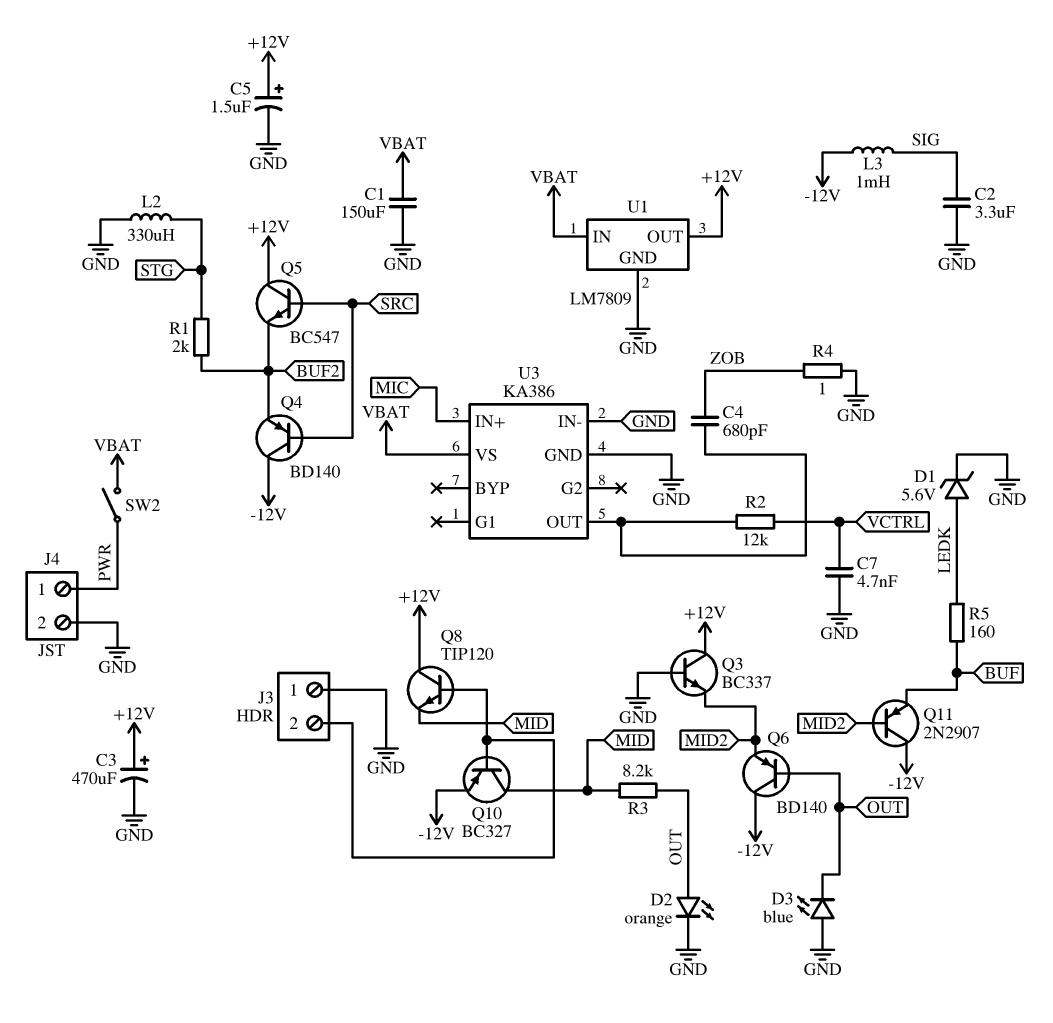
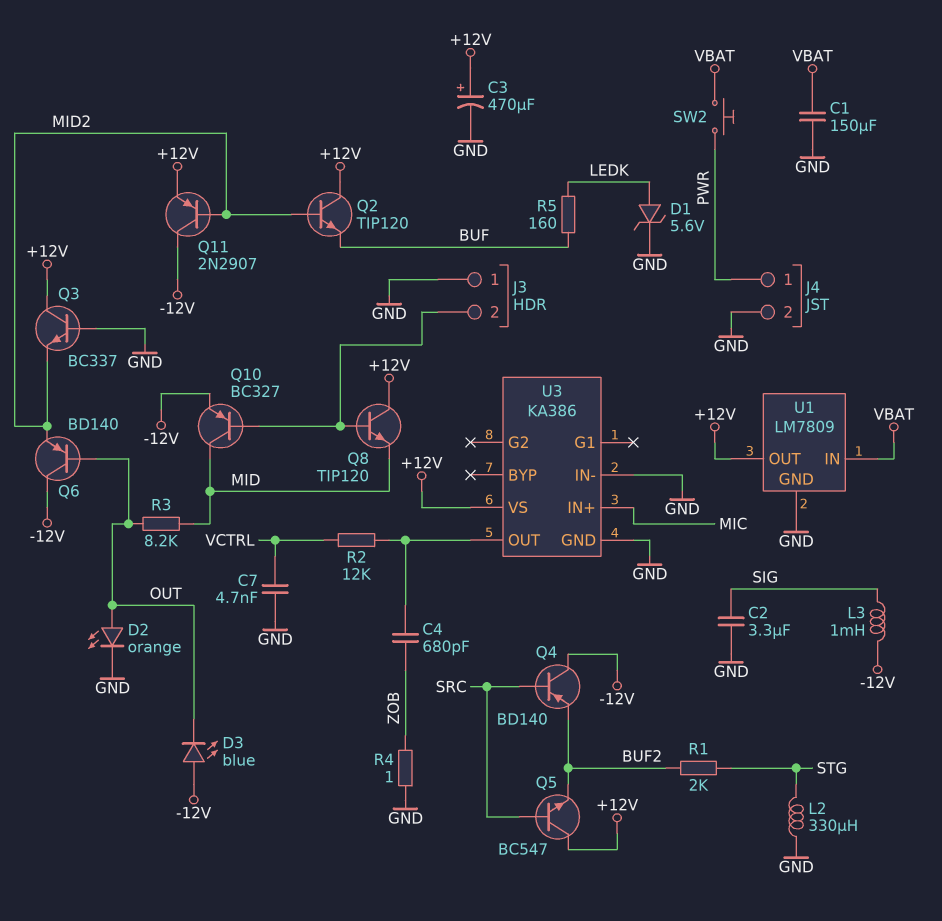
C5: 1.5uF (plus +12V, minus GND) -> none
D3: LED blue (A GND, K OUT) -> LED blue (A -12V, K OUT)
Q2: none -> NPN TIP120 (B MID2, C +12V, E BUF)
Q11: PNP 2N2907 (B MID2, C -12V, E BUF) -> PNP 2N2907 (B MID2, C -12V, E +12V)
SW2: switch (PWR, VBAT) -> button (PWR, VBAT)
U3 pin VS: VBAT -> +12V

